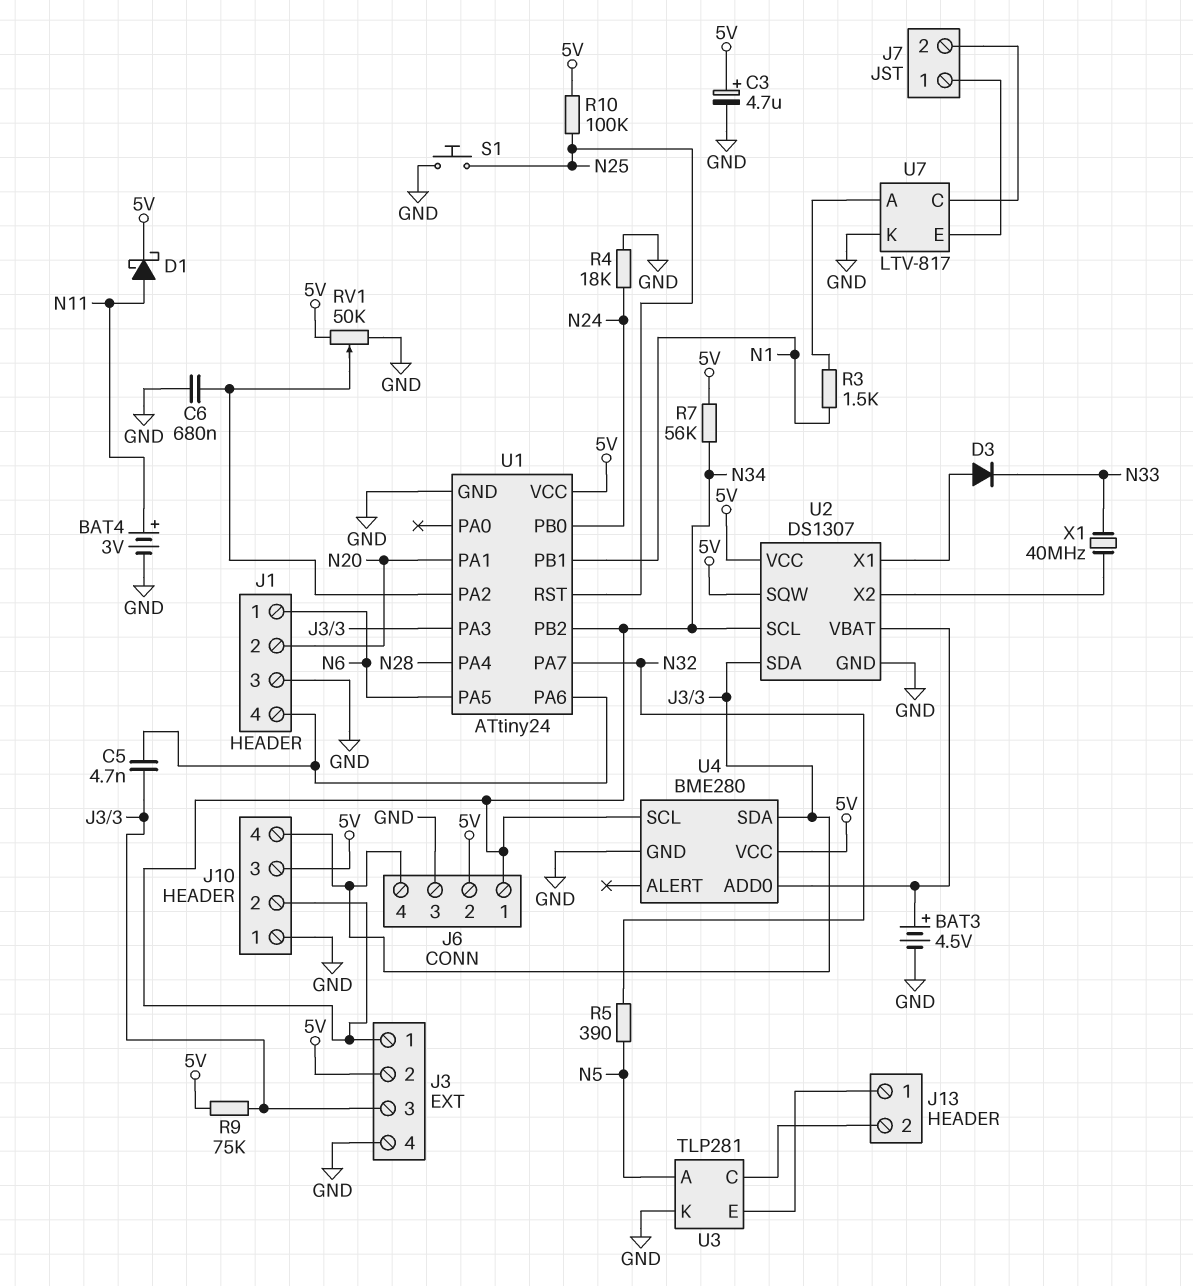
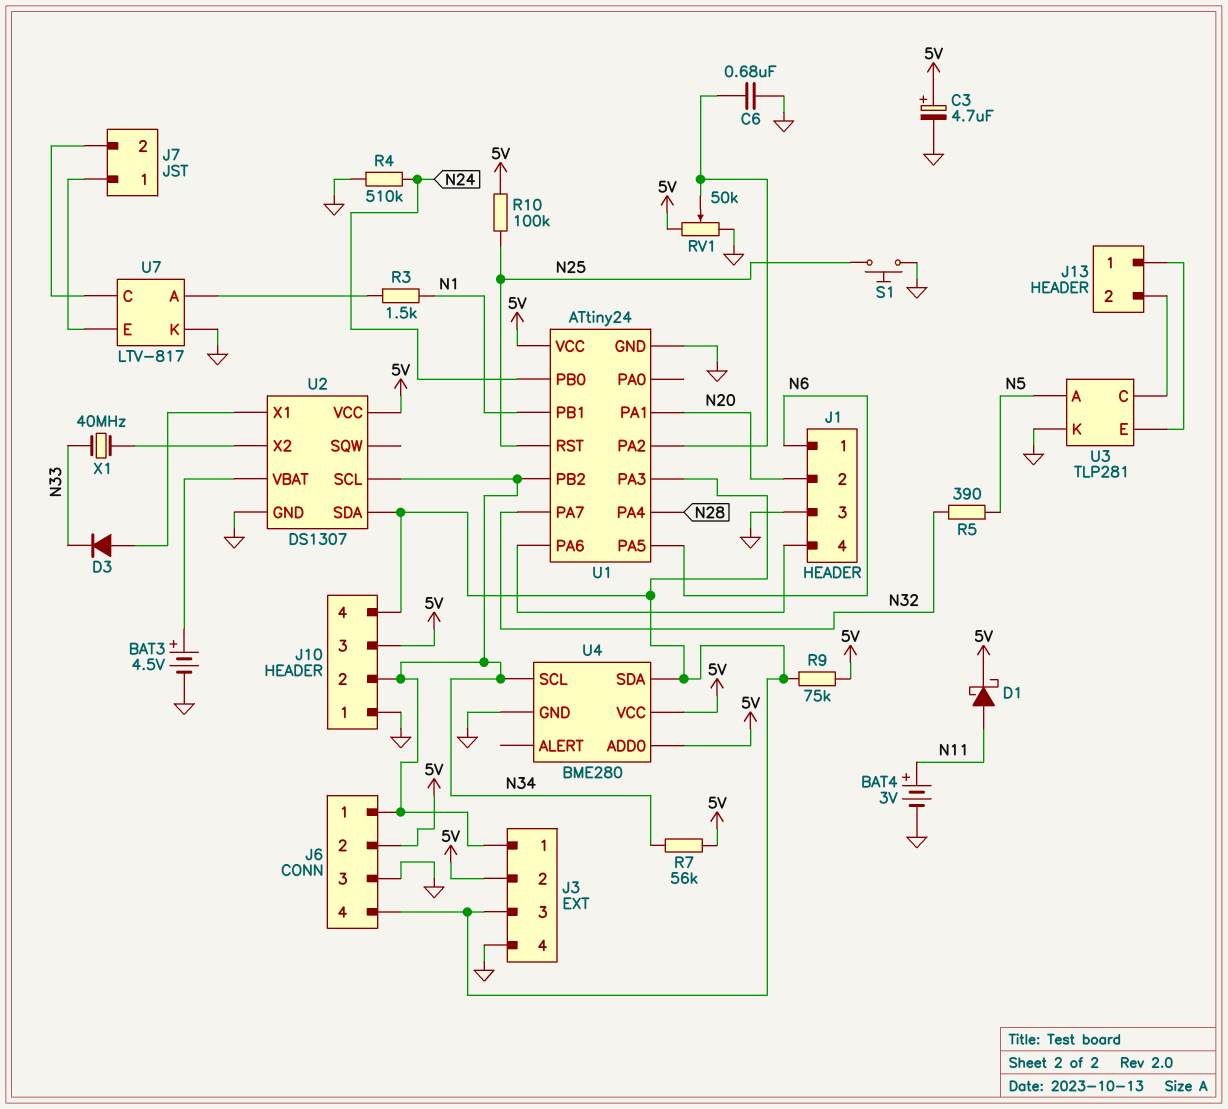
C5: 4.7nF (J1/4, J3/3) -> none
R4: 18k (GND, N24) -> 510k (GND, N24)
U2 pin SQW: 5V -> none
U4 pin ADD0: U2/VBAT -> 5V

